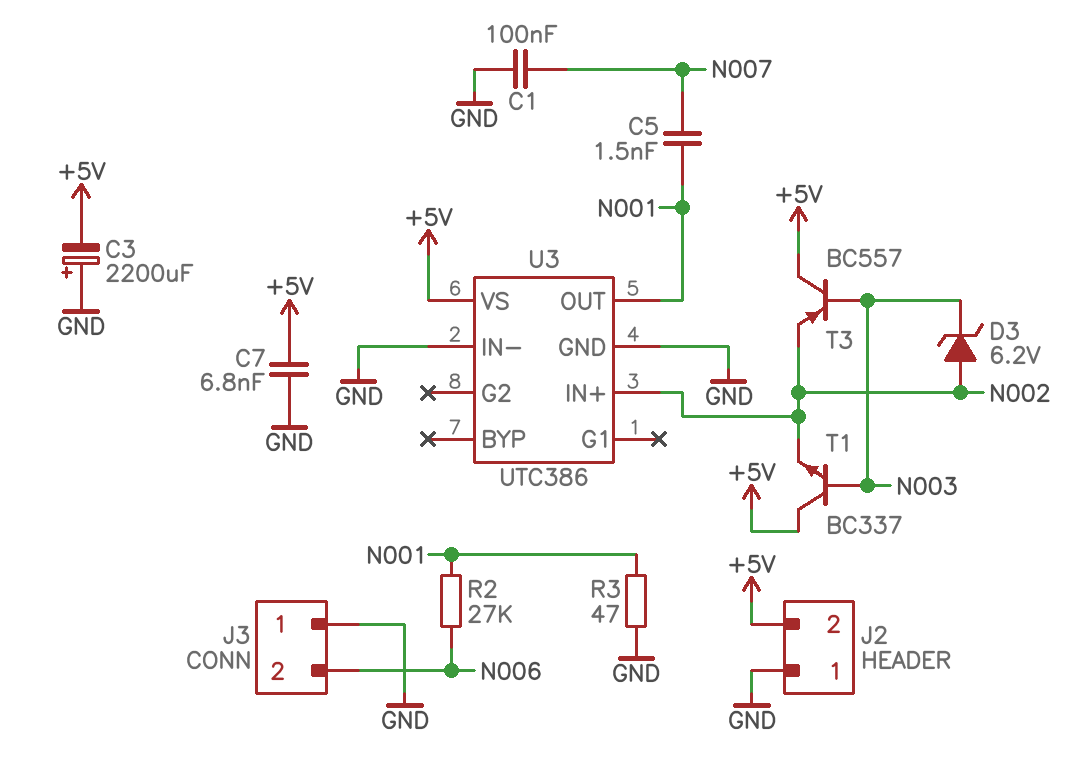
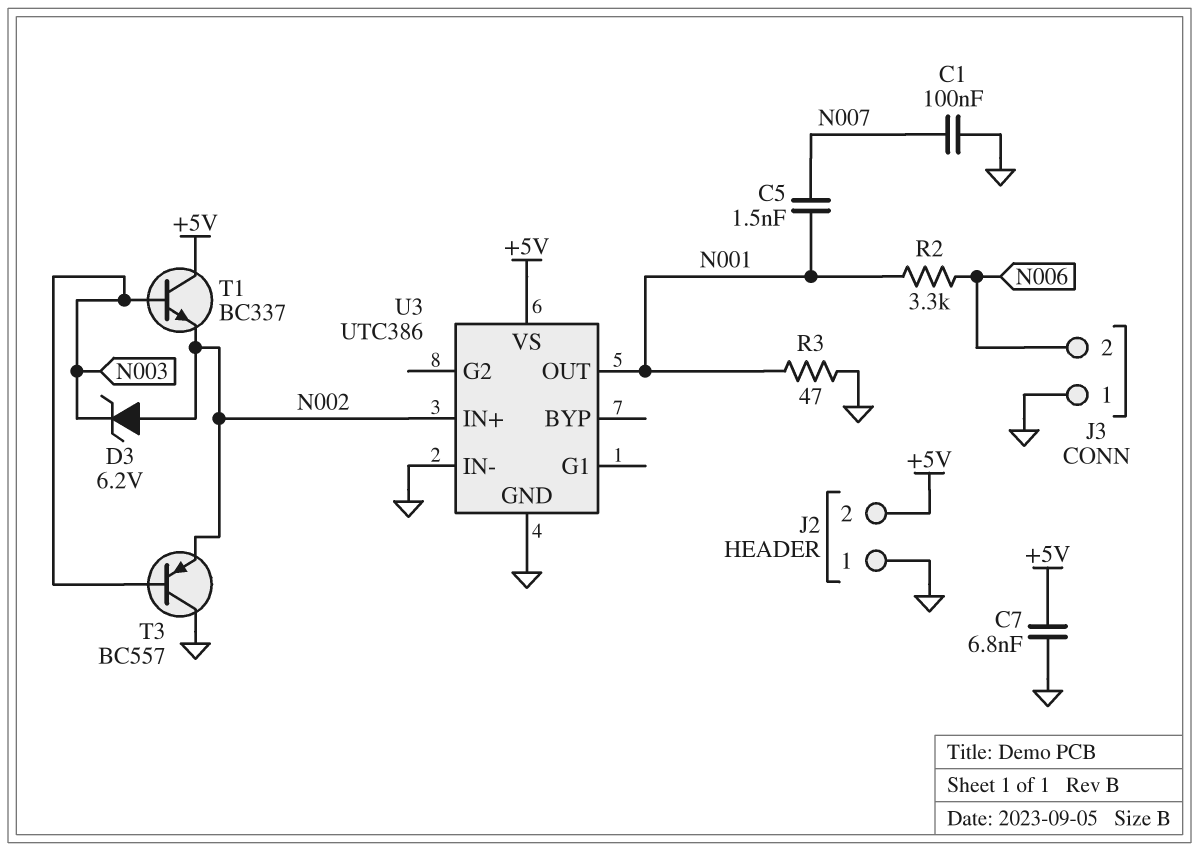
C3: 2200uF (plus GND, minus +5V) -> none
R2: 27k (N001, N006) -> 3.3k (N001, N006)
T3: PNP BC557 (B N003, C +5V, E N002) -> PNP BC557 (B N003, C GND, E N002)

